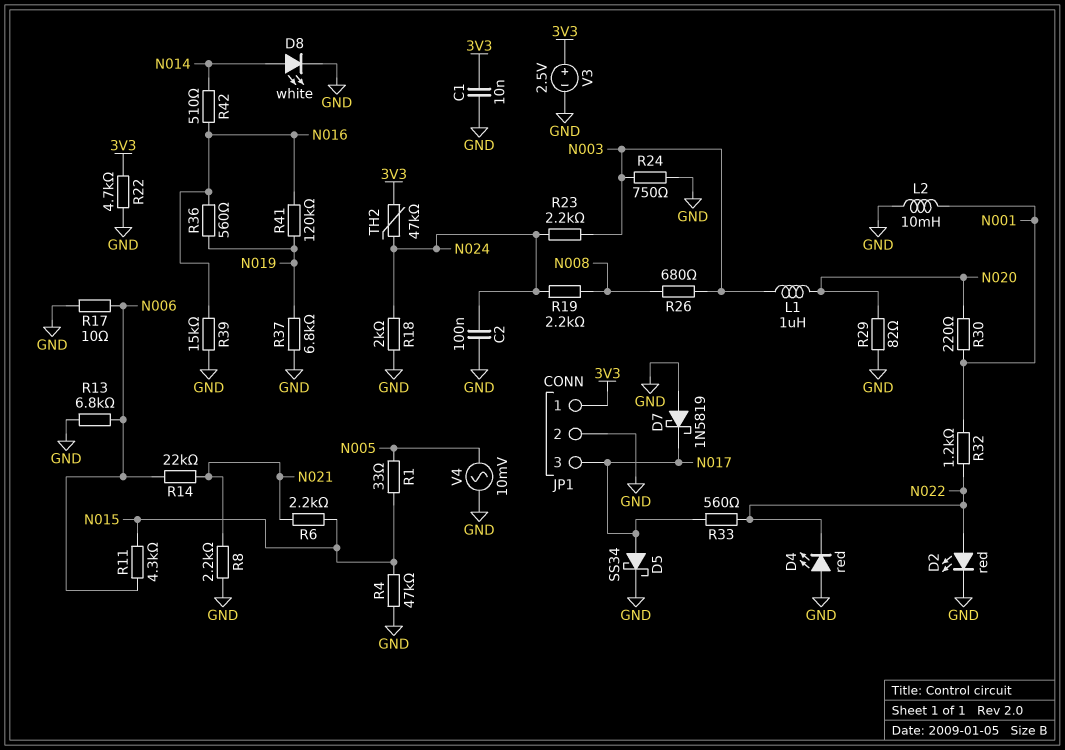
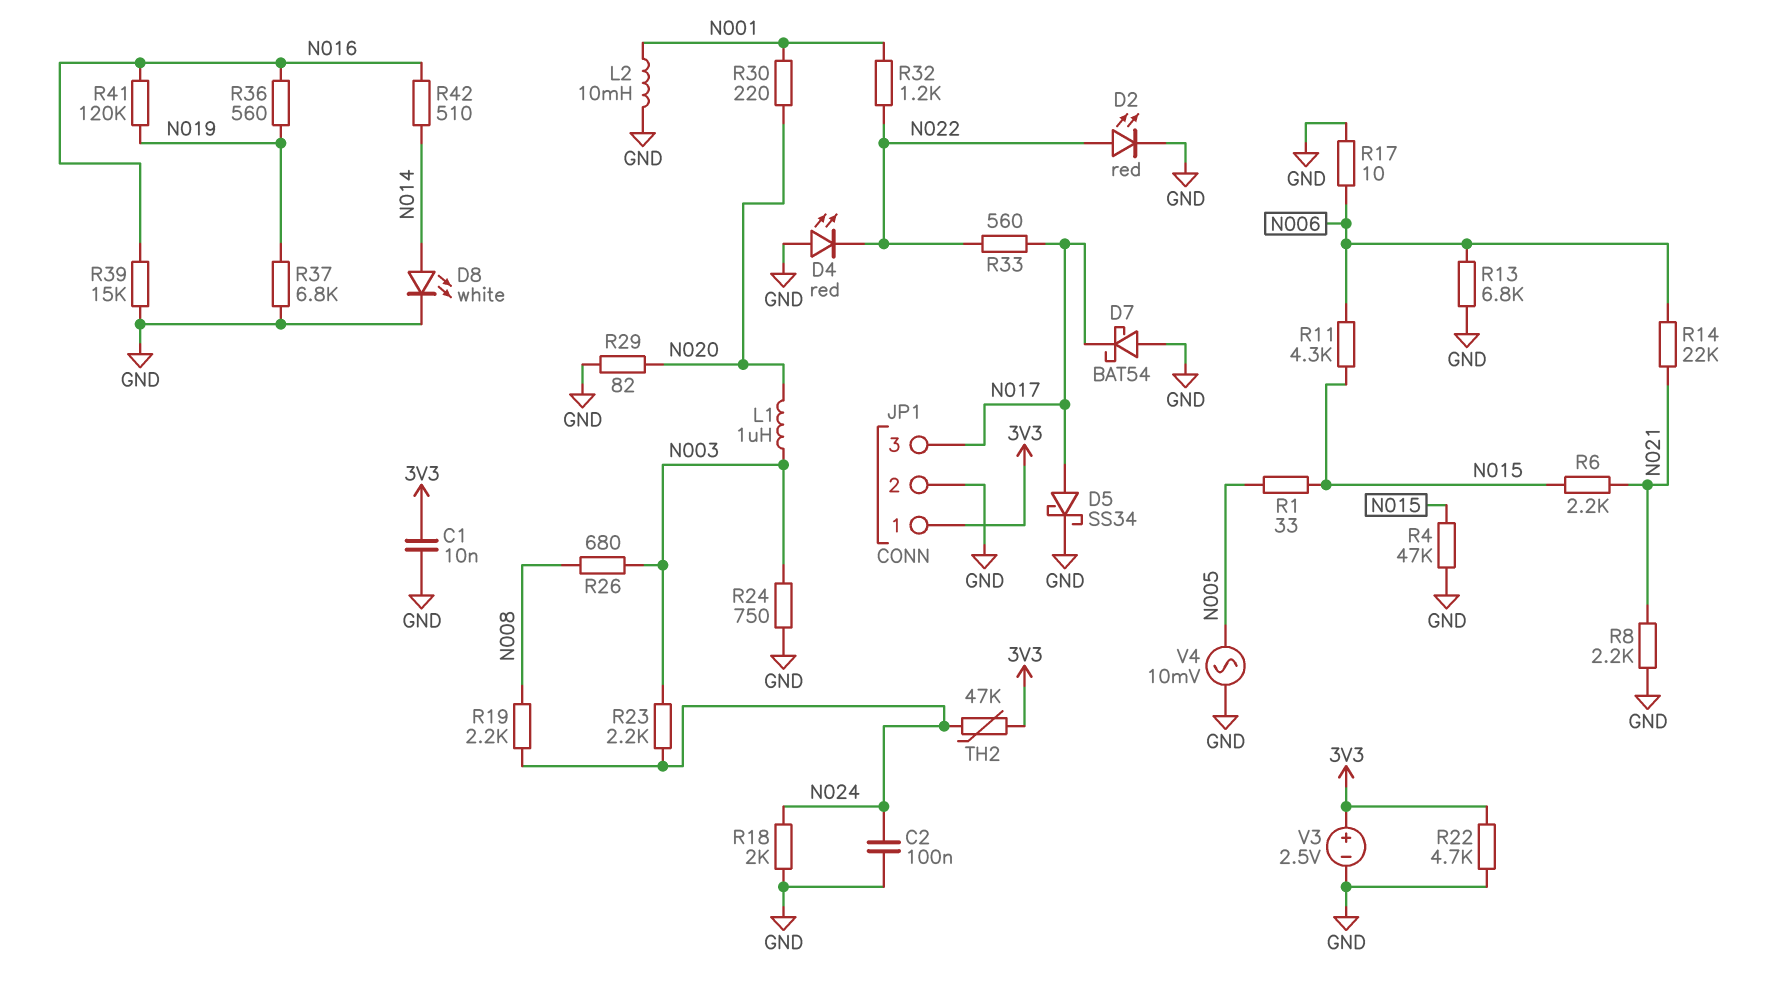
D7: schottky 1N5819 (A GND, K N017) -> schottky BAT54 (A GND, K N017)

